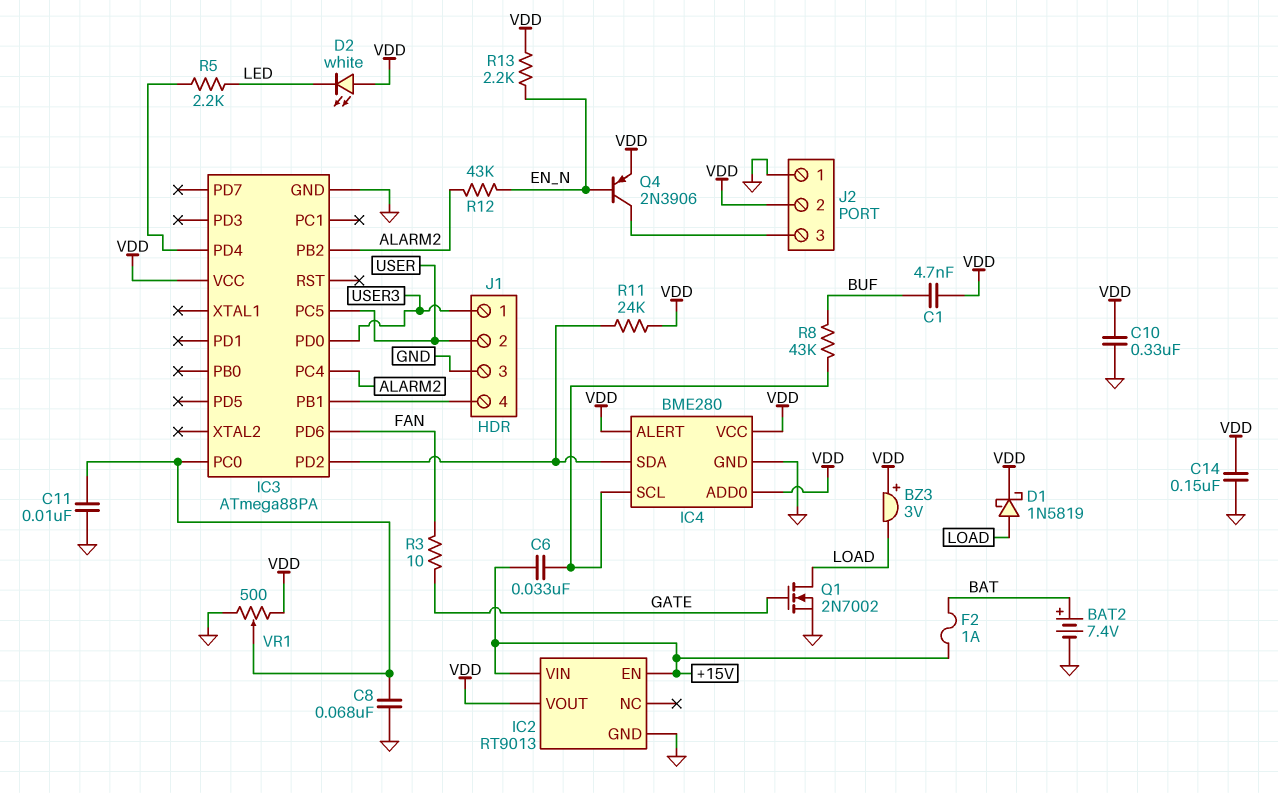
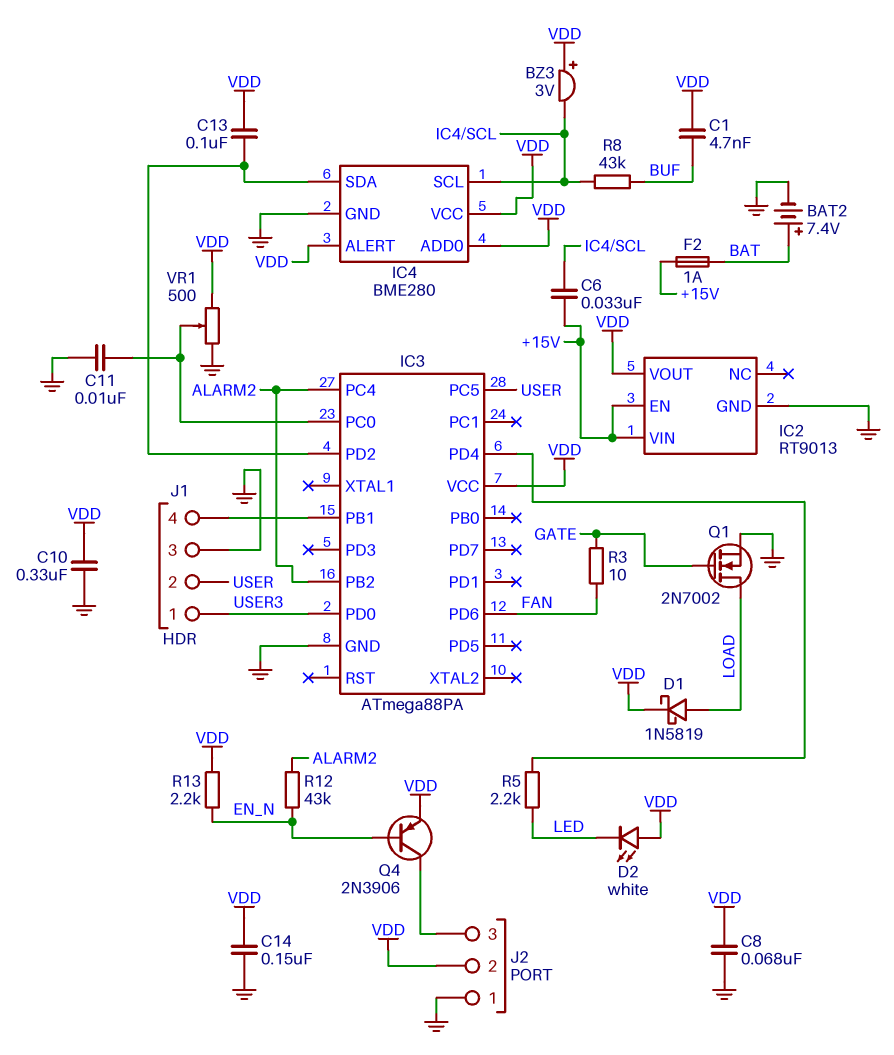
BZ3: buzzer 3V (plus VDD, minus LOAD) -> buzzer 3V (plus VDD, minus IC4/SCL)
C8: 68nF (GND, IC3/PC0) -> 68nF (GND, VDD)
C13: none -> 100nF (IC3/PD2, VDD)
R11: 24k (IC3/PD2, VDD) -> none

